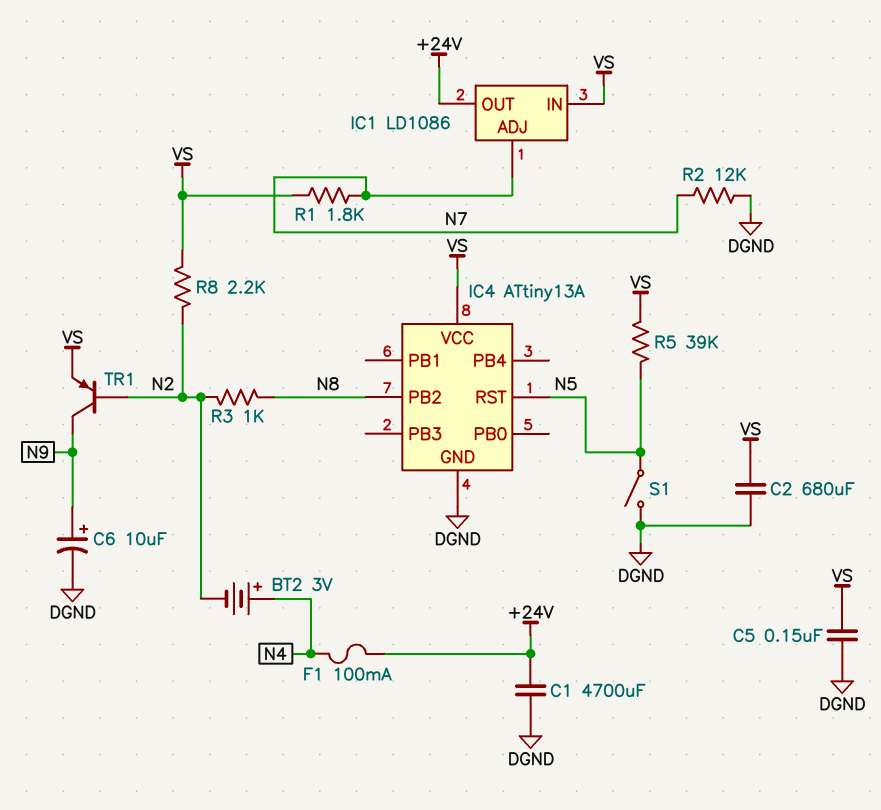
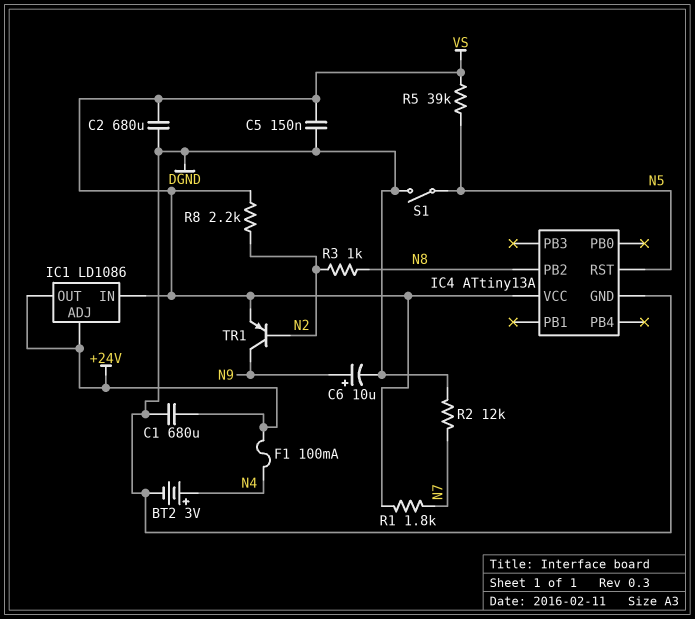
BT2: 3V (plus N4, minus N2) -> 3V (plus N4, minus DGND)
C1: 4700uF (+24V, DGND) -> 680uF (+24V, DGND)
IC1 pin ADJ: N7 -> +24V

